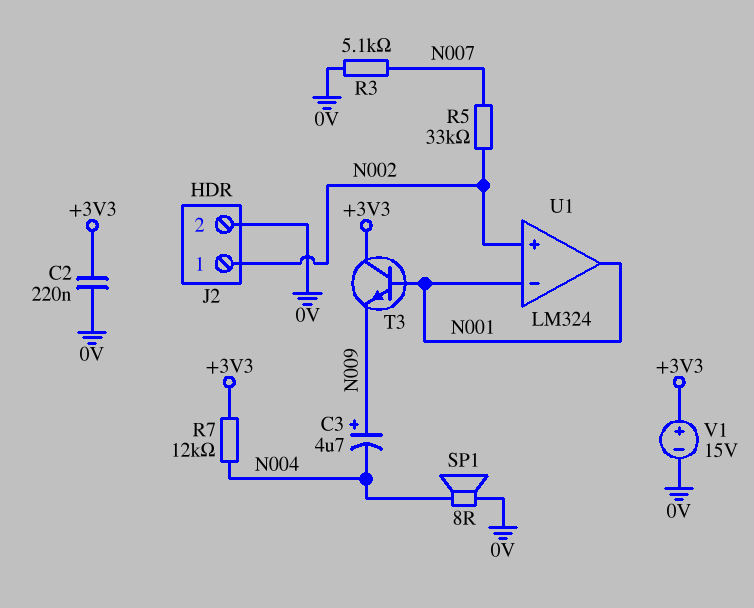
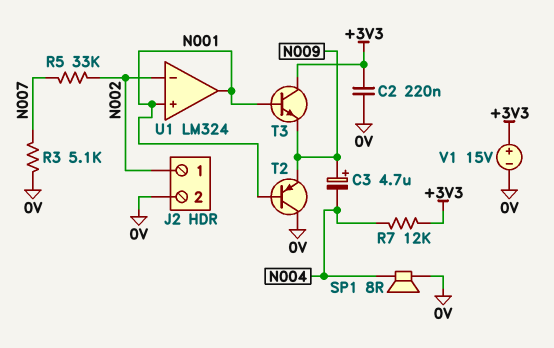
T2: none -> PNP (B N001, C 0V, E N009)
U1 pin in+: N002 -> N001
U1 pin in-: N001 -> N002

